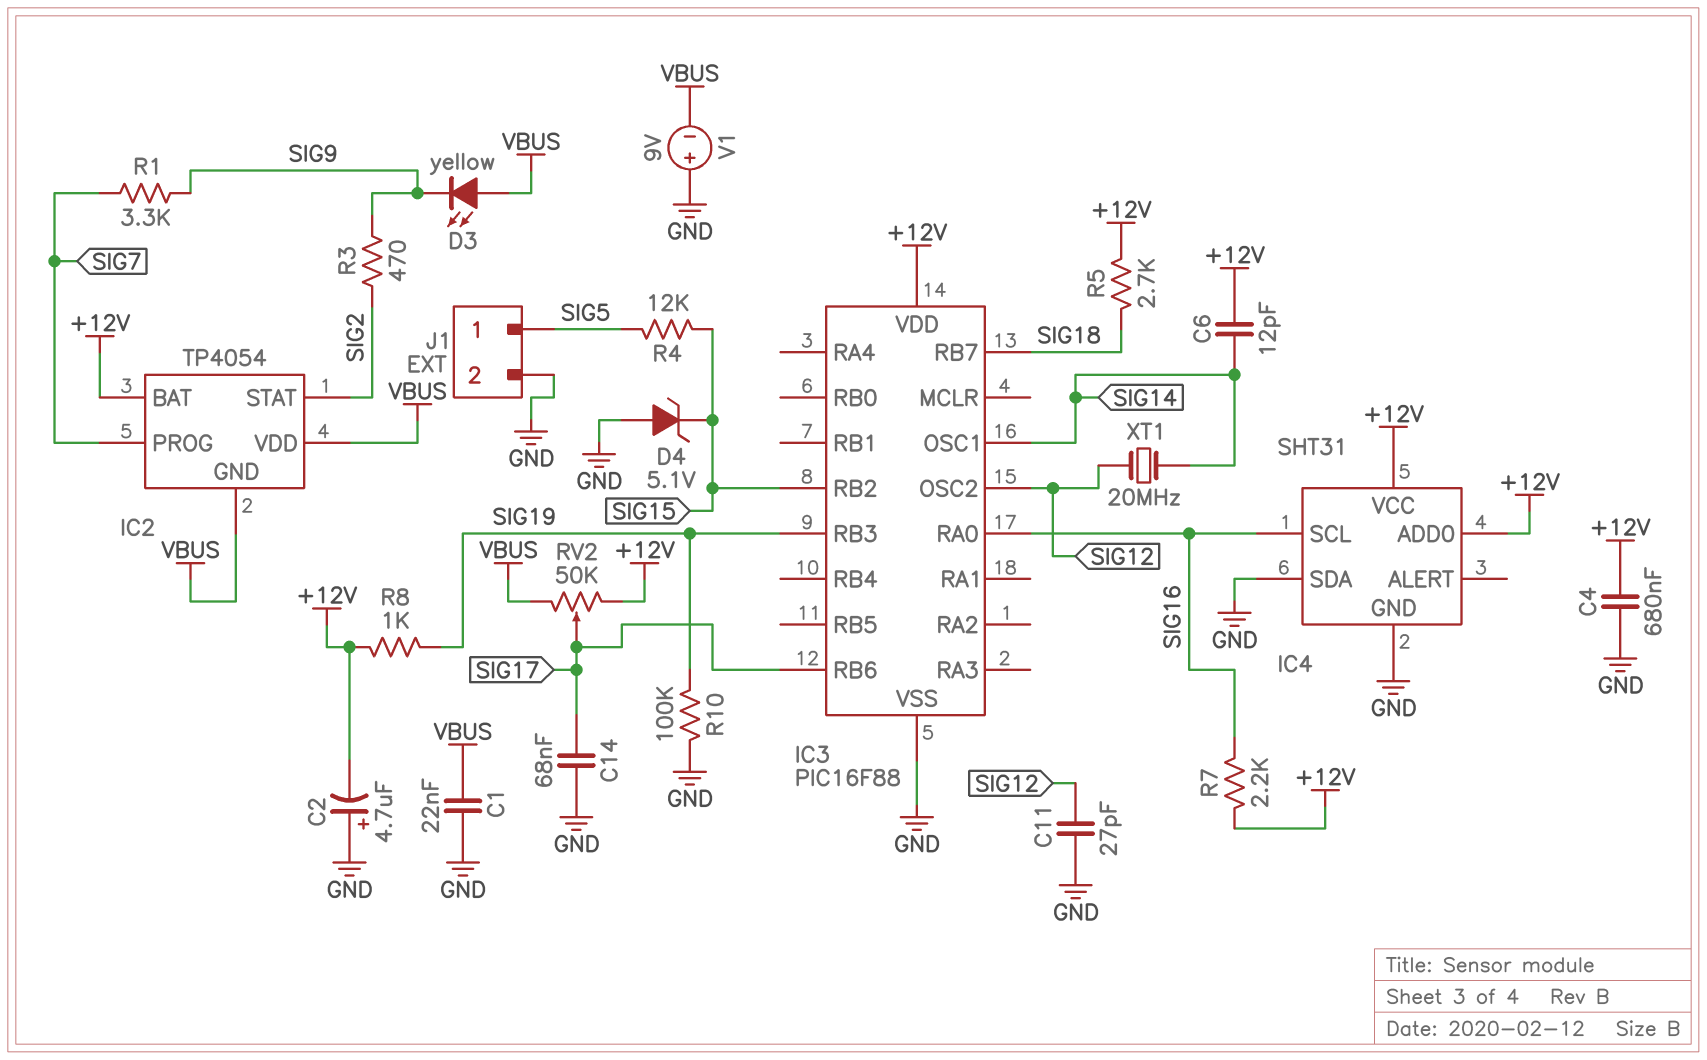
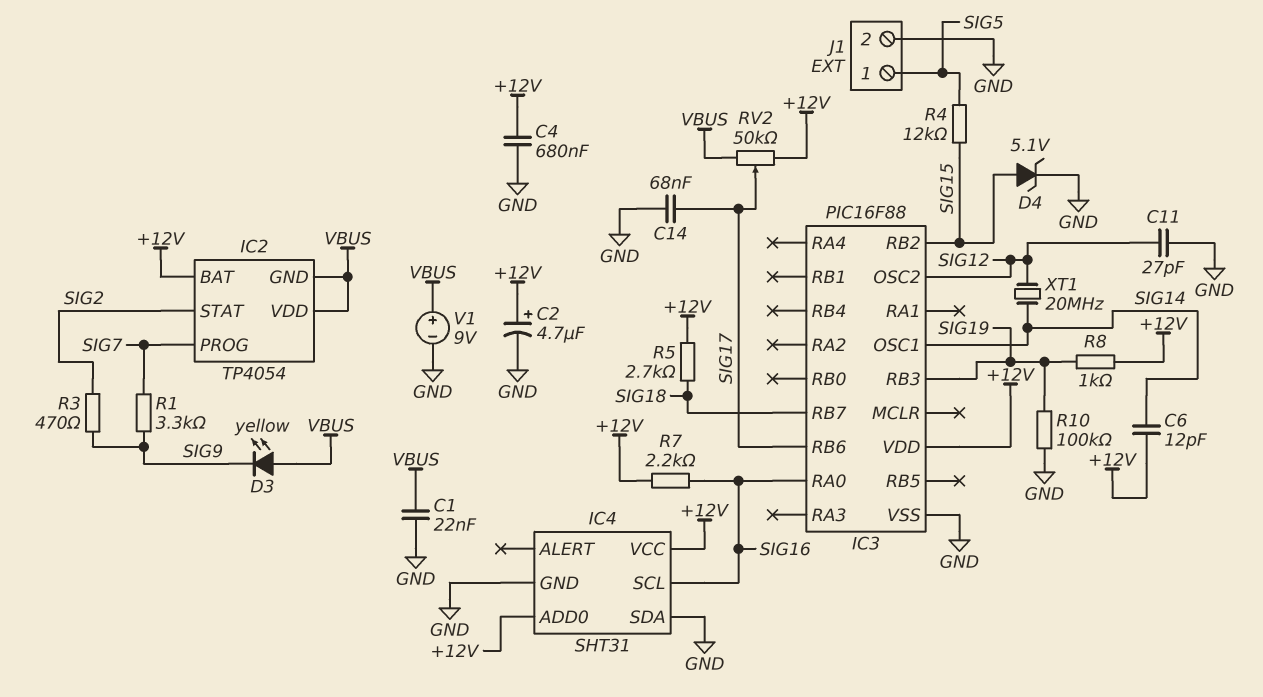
C2: 4.7uF (plus GND, minus +12V) -> 4.7uF (plus +12V, minus GND)
D4: zener 5.1V (A GND, K SIG15) -> zener 5.1V (A SIG15, K GND)
V1: 9V (plus GND, minus VBUS) -> 9V (plus VBUS, minus GND)

